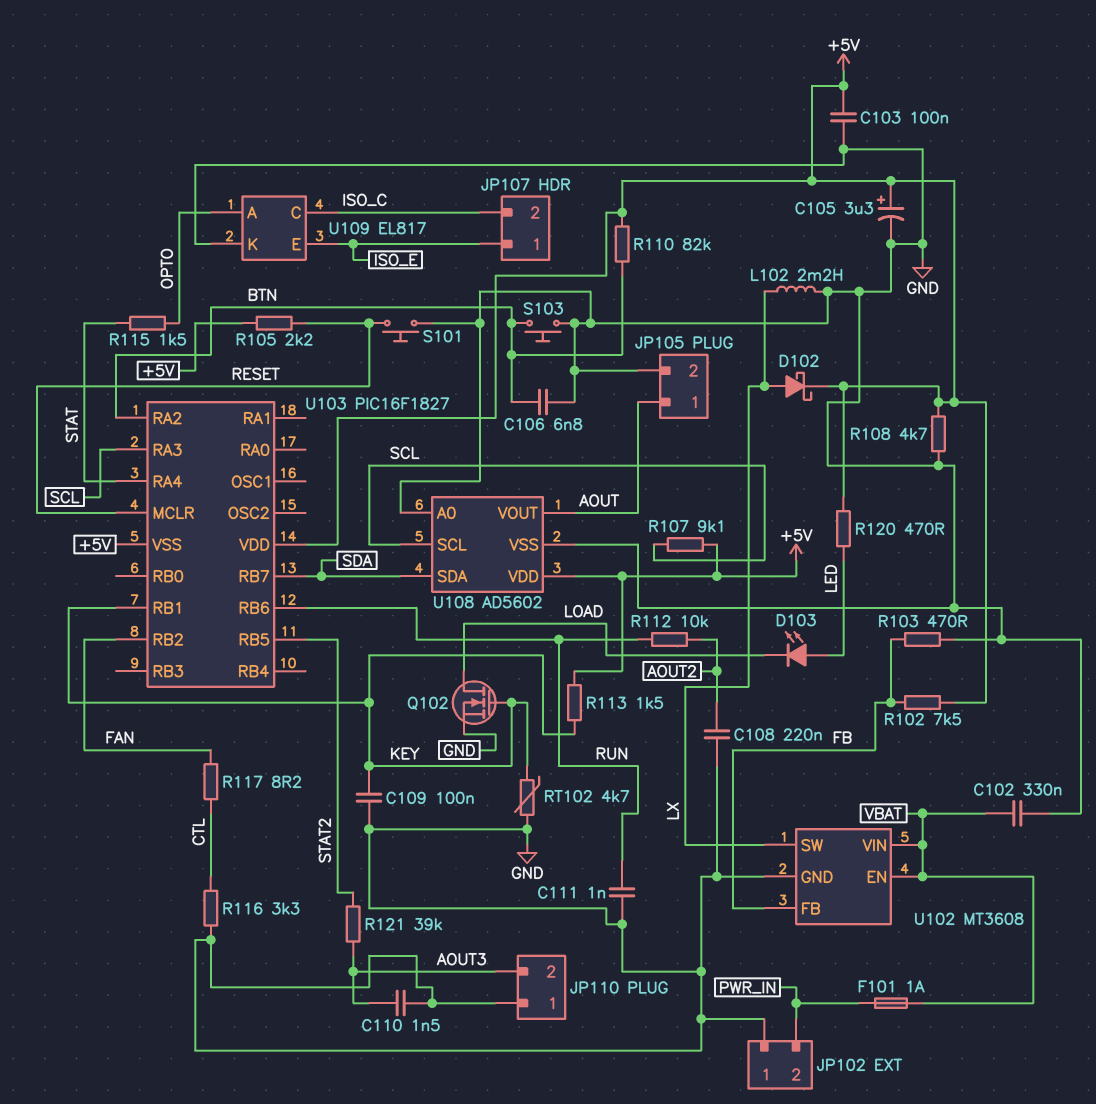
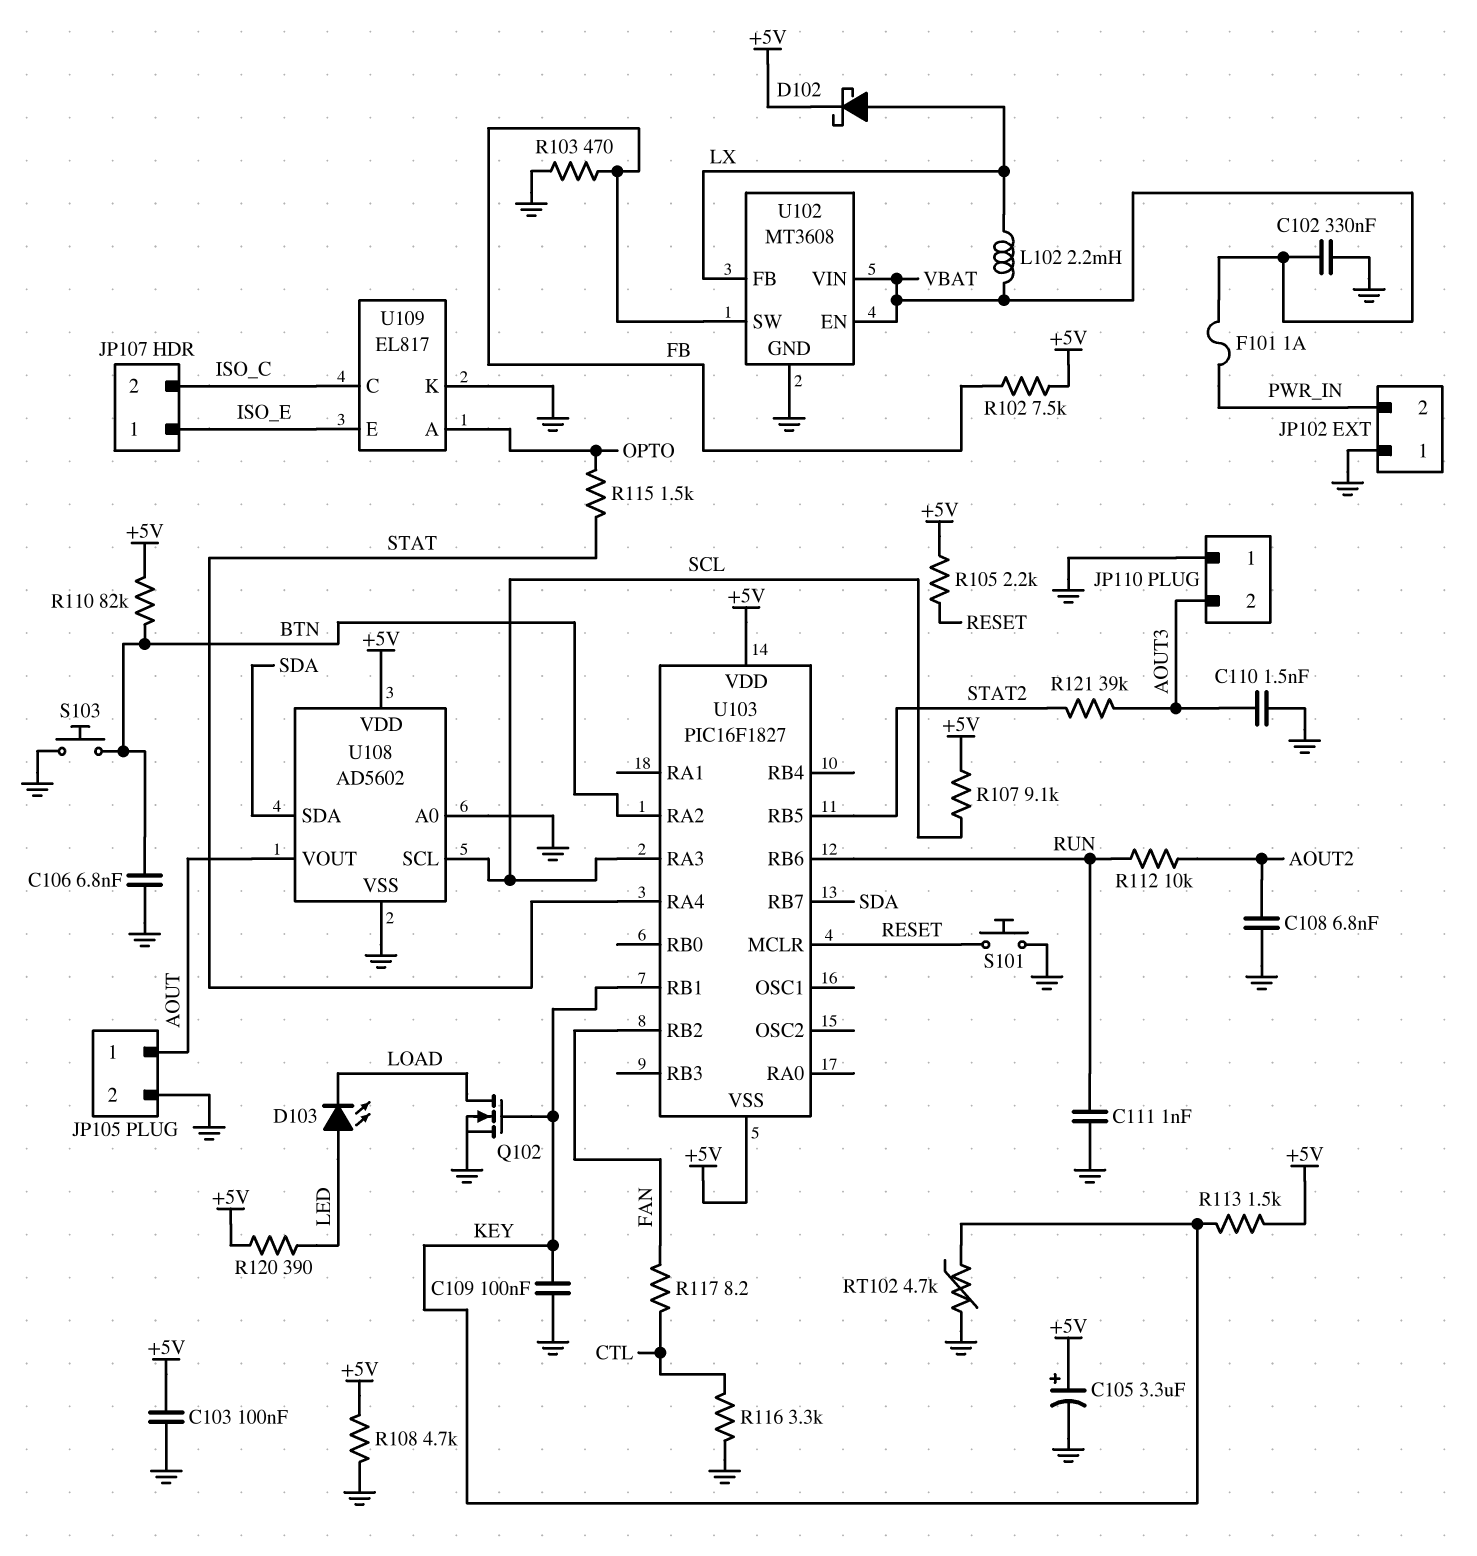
C108: 220nF (AOUT2, GND) -> 6.8nF (AOUT2, GND)
L102: 2.2mH (GND, LX) -> 2.2mH (LX, VBAT)
R120: 470 (+5V, LED) -> 390 (+5V, LED)
U102 pin FB: FB -> LX
U102 pin SW: LX -> FB

